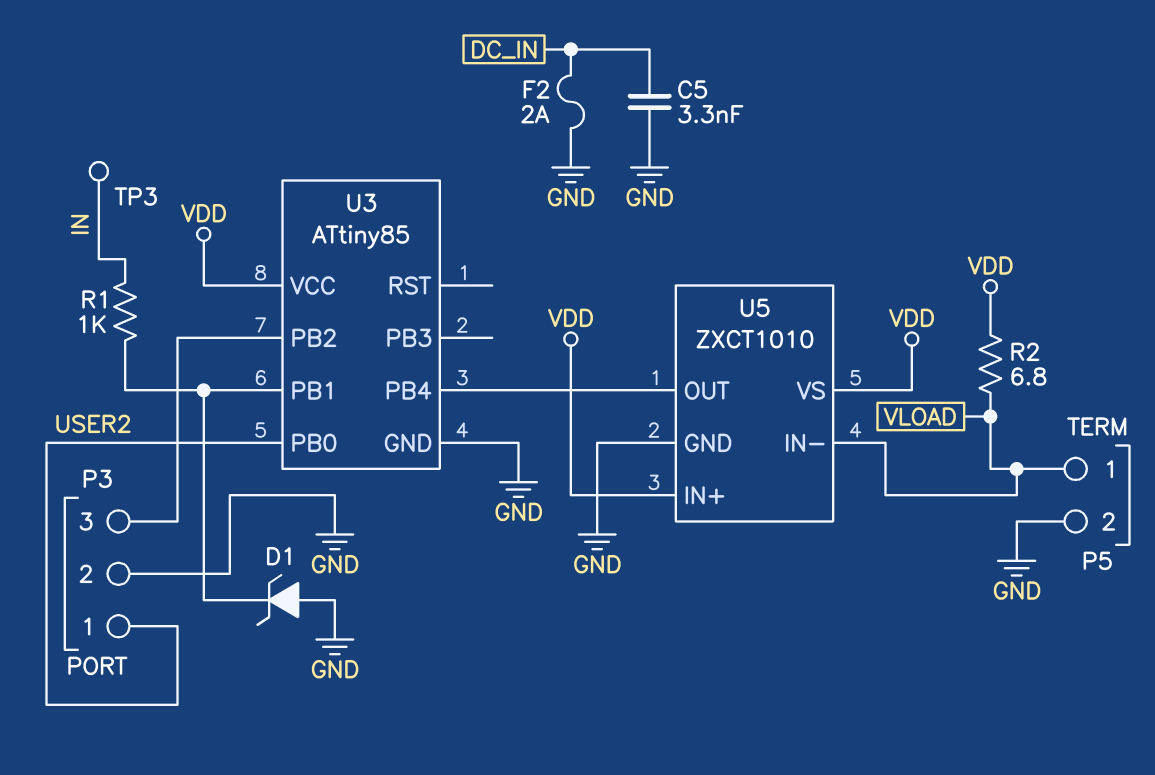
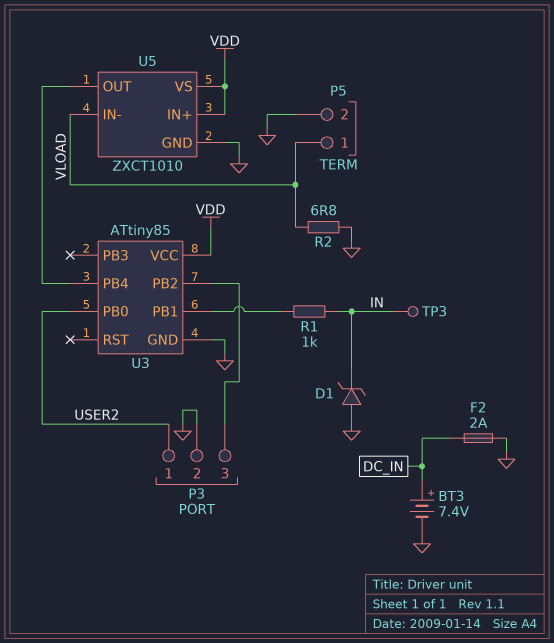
BT3: none -> 7.4V (plus DC_IN, minus GND)
C5: 3.3nF (DC_IN, GND) -> none
D1: zener (A GND, K U3/PB1) -> zener (A GND, K IN)
R2: 6.8 (VDD, VLOAD) -> 6.8 (GND, VLOAD)

